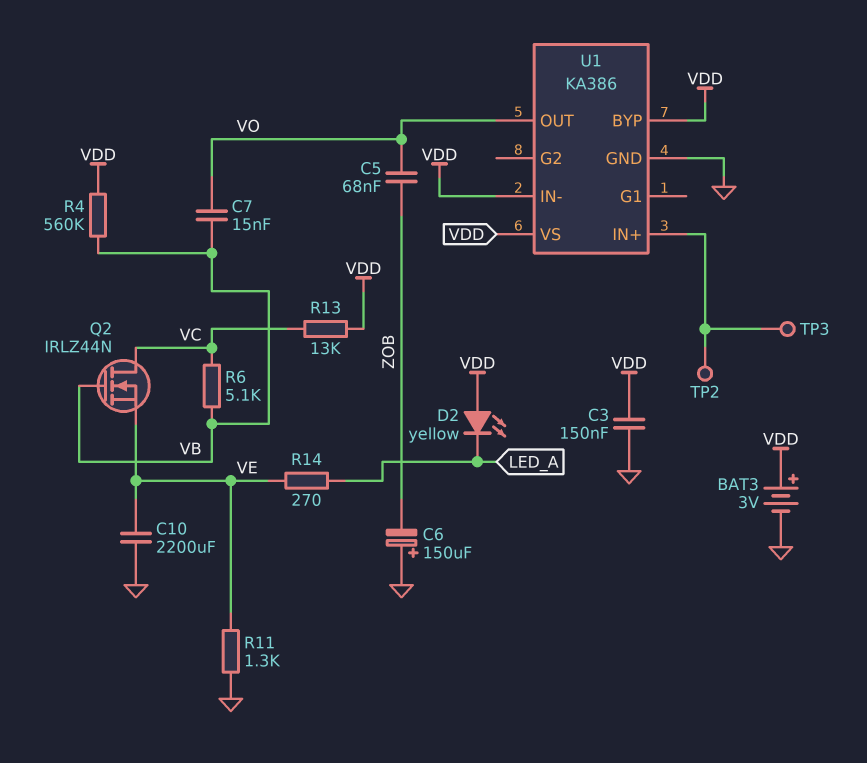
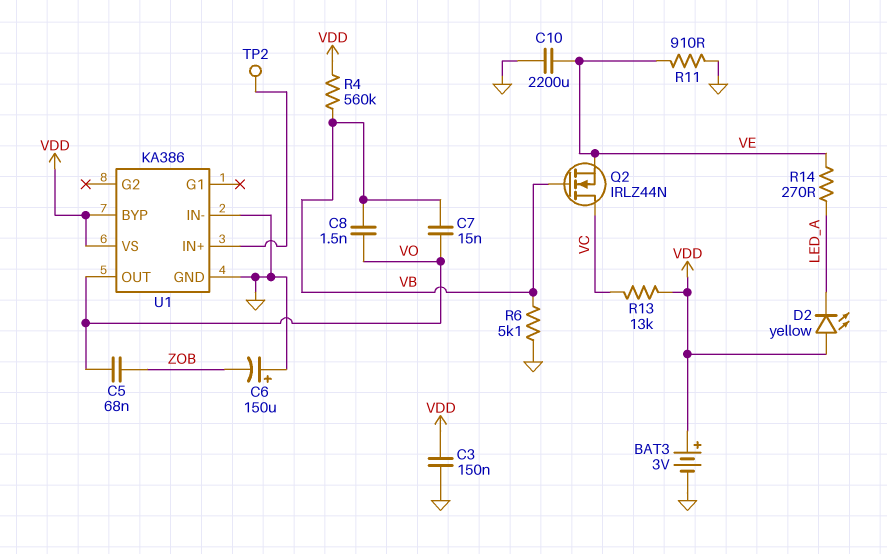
C8: none -> 1.5nF (VB, VO)
R6: 5.1k (VB, VC) -> 5.1k (GND, VB)
R11: 1.3k (GND, VE) -> 910 (GND, VE)
TP3: test point (U1/IN+) -> none
U1 pin IN-: VDD -> GND

